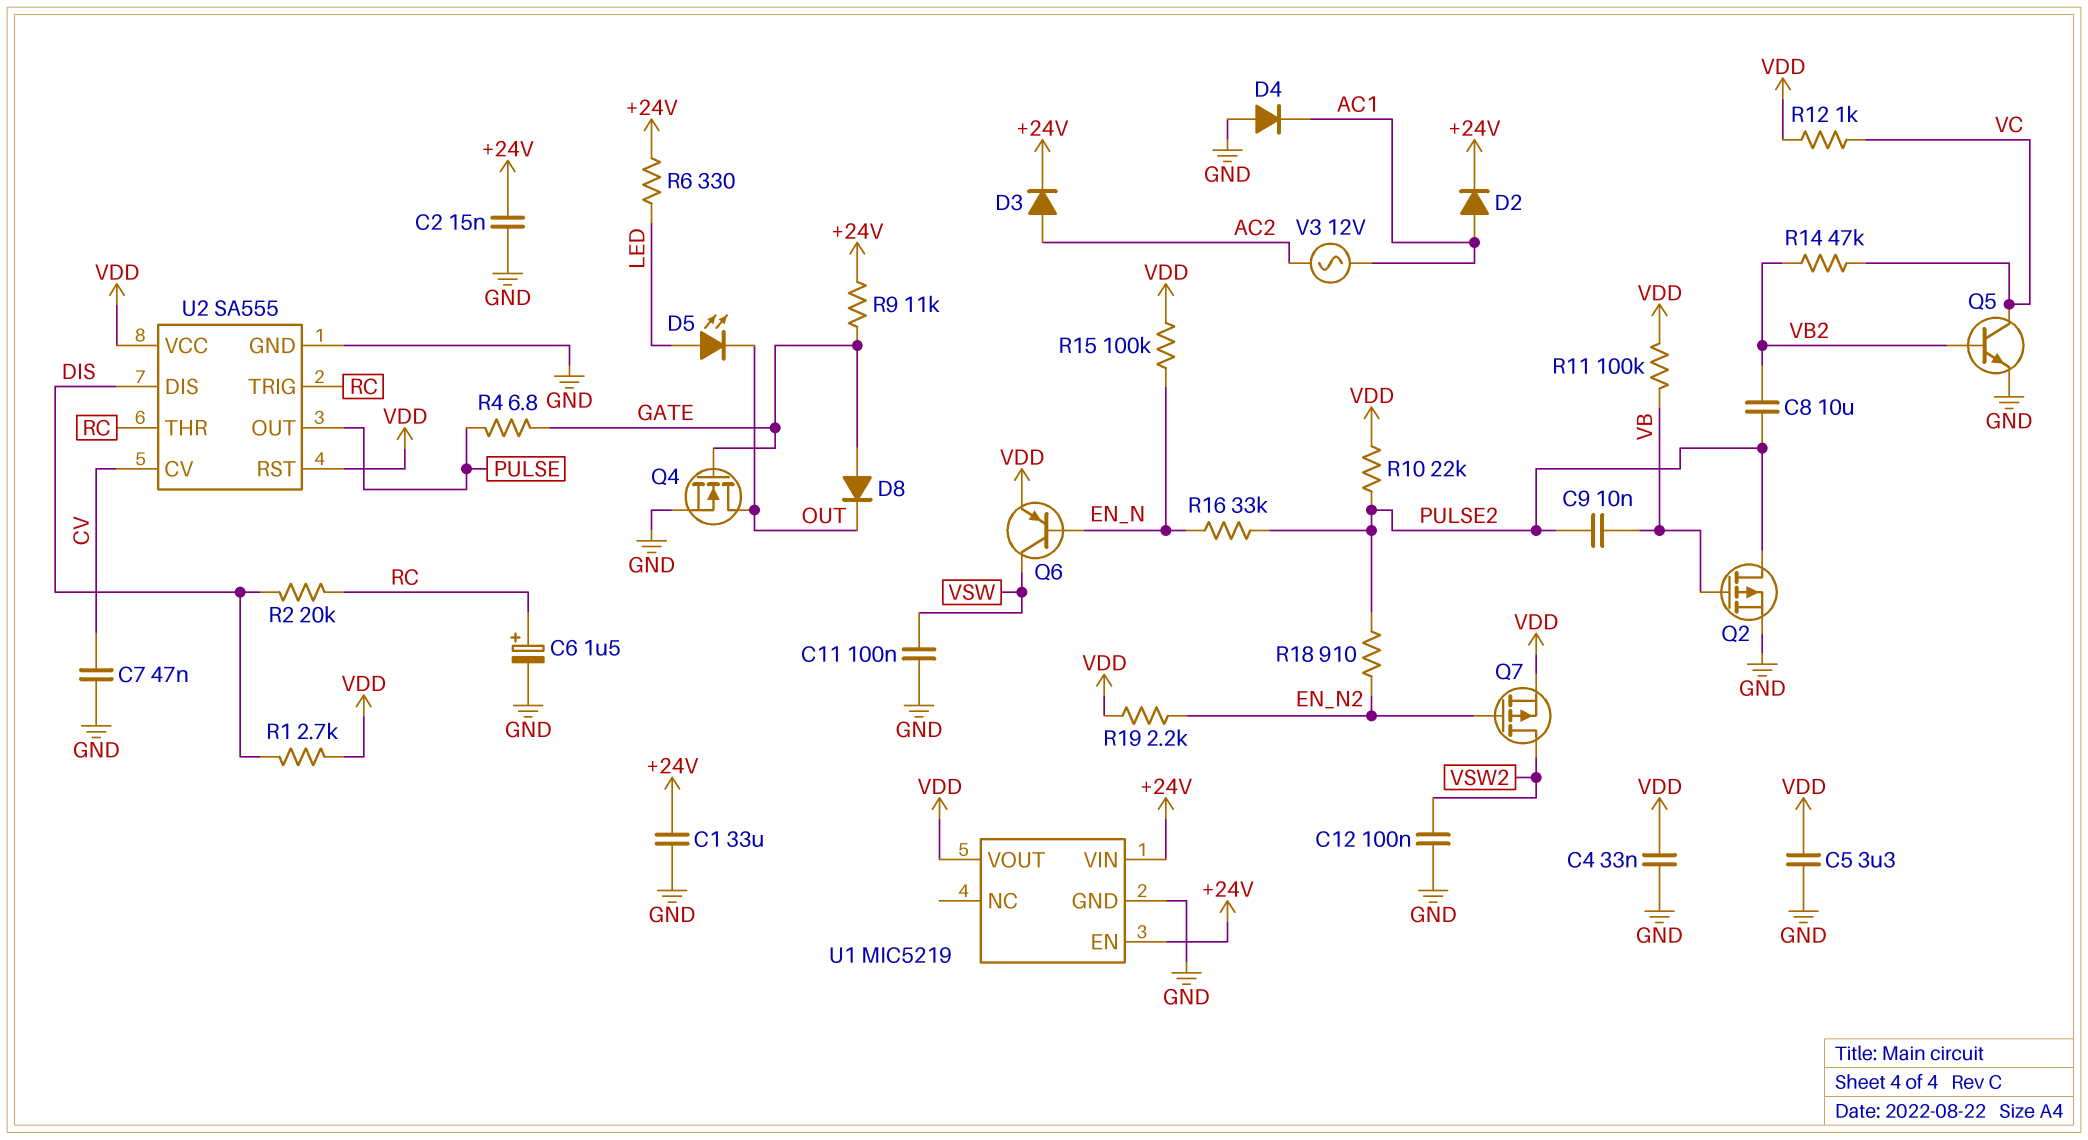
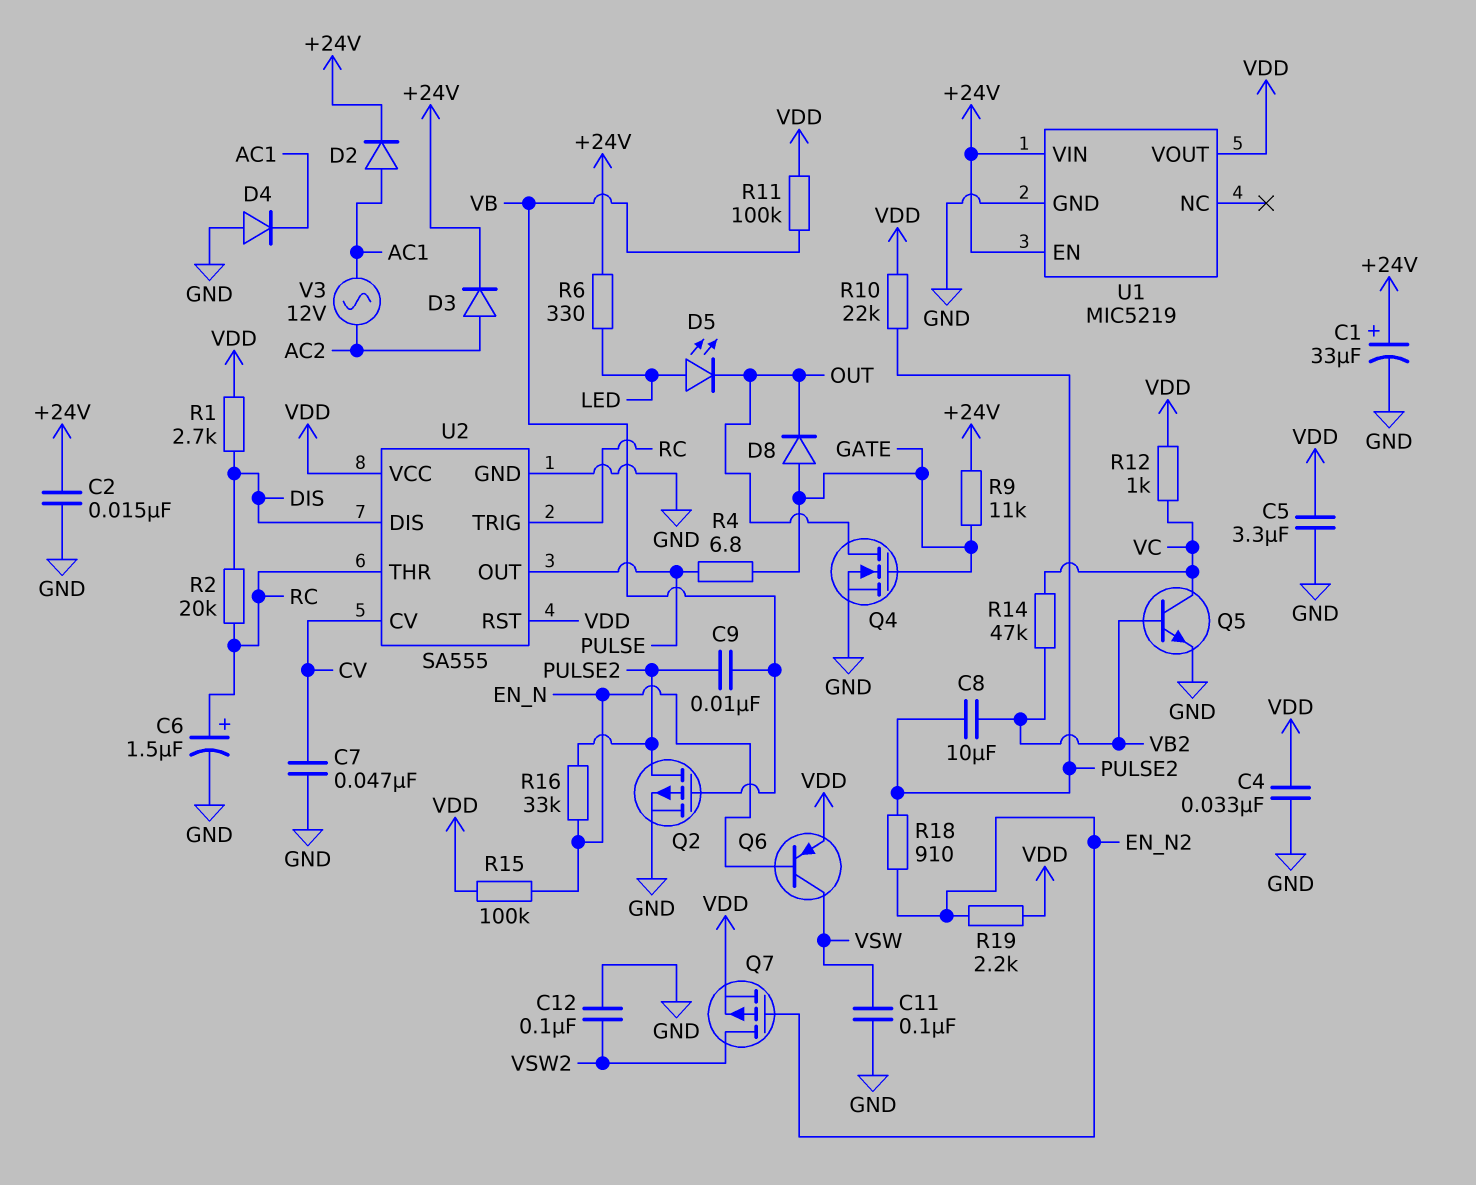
C1: 33uF (+24V, GND) -> 33uF (plus +24V, minus GND)

